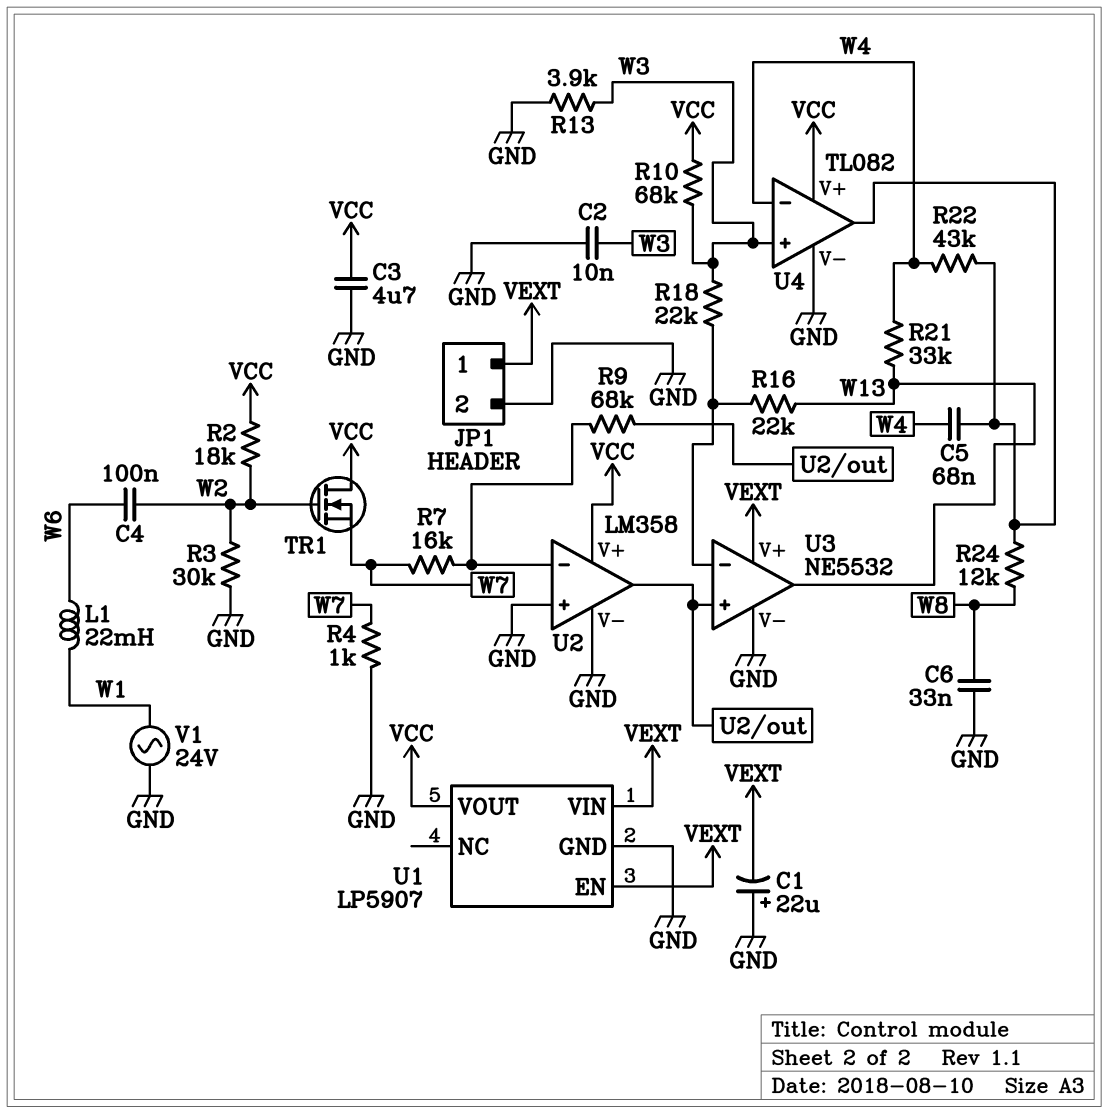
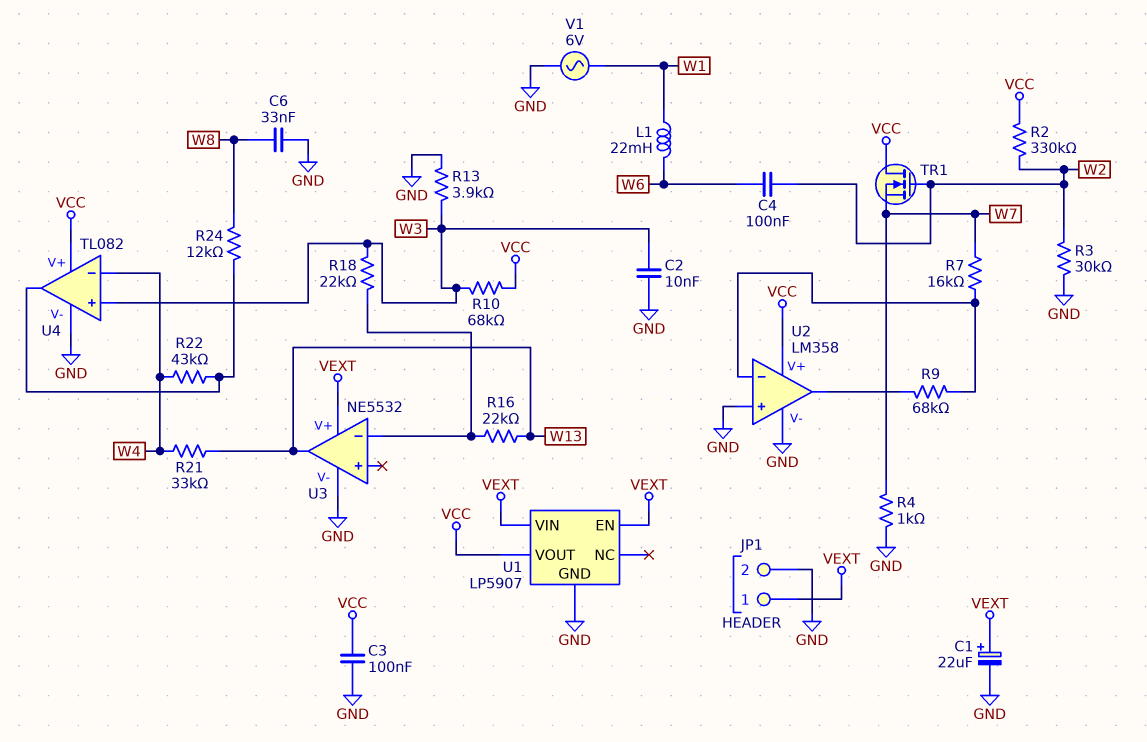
C1: 22uF (plus GND, minus VEXT) -> 22uF (plus VEXT, minus GND)
C3: 4.7uF (GND, VCC) -> 100nF (GND, VCC)
C5: 68nF (U4/out, W4) -> none
R2: 18k (VCC, W2) -> 330k (VCC, W2)
U3 pin in+: U2/out -> none
V1: AC 24V (GND, W1) -> AC 6V (GND, W1)

